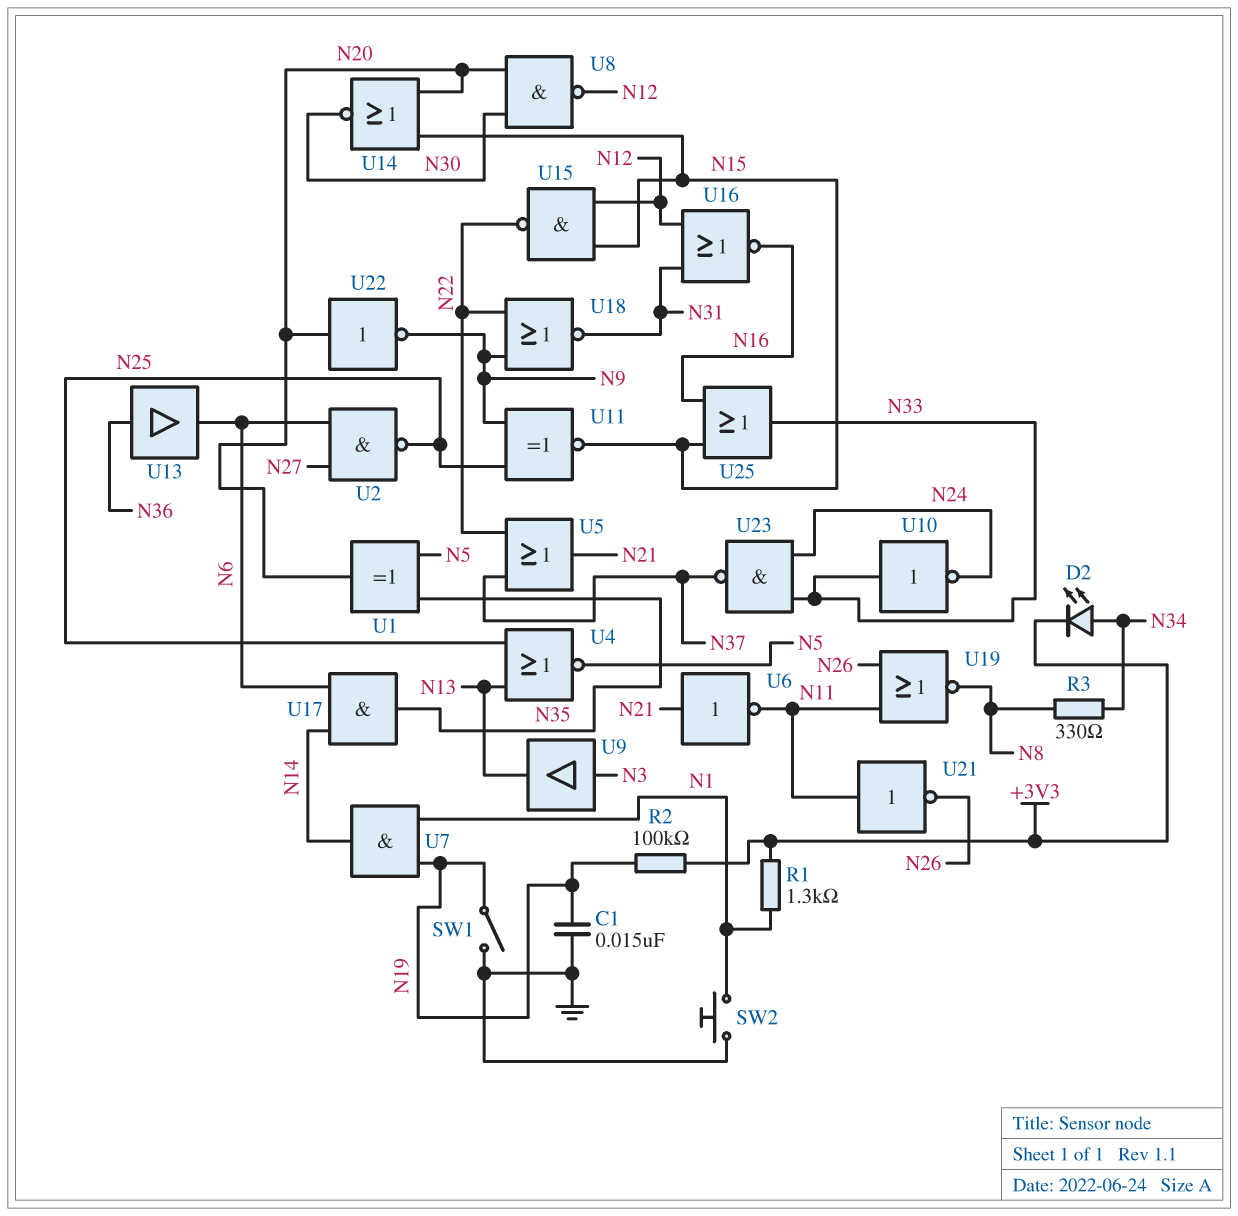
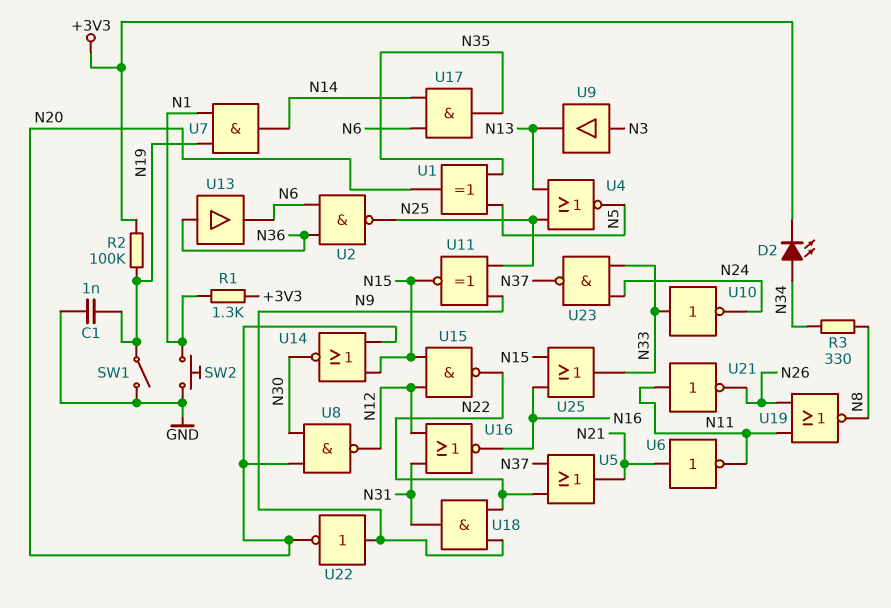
C1: 15nF (GND, N19) -> 1nF (GND, N19)
U2: NAND (in N6, in N27, out N25) -> NAND (in N6, in N36, out N25)
U18: NOR (in N9, in N22, out N31) -> AND (in N9, in N22, out N31)
U22: NOT (in N20, out N9) -> NOT (in N9, out N20)

